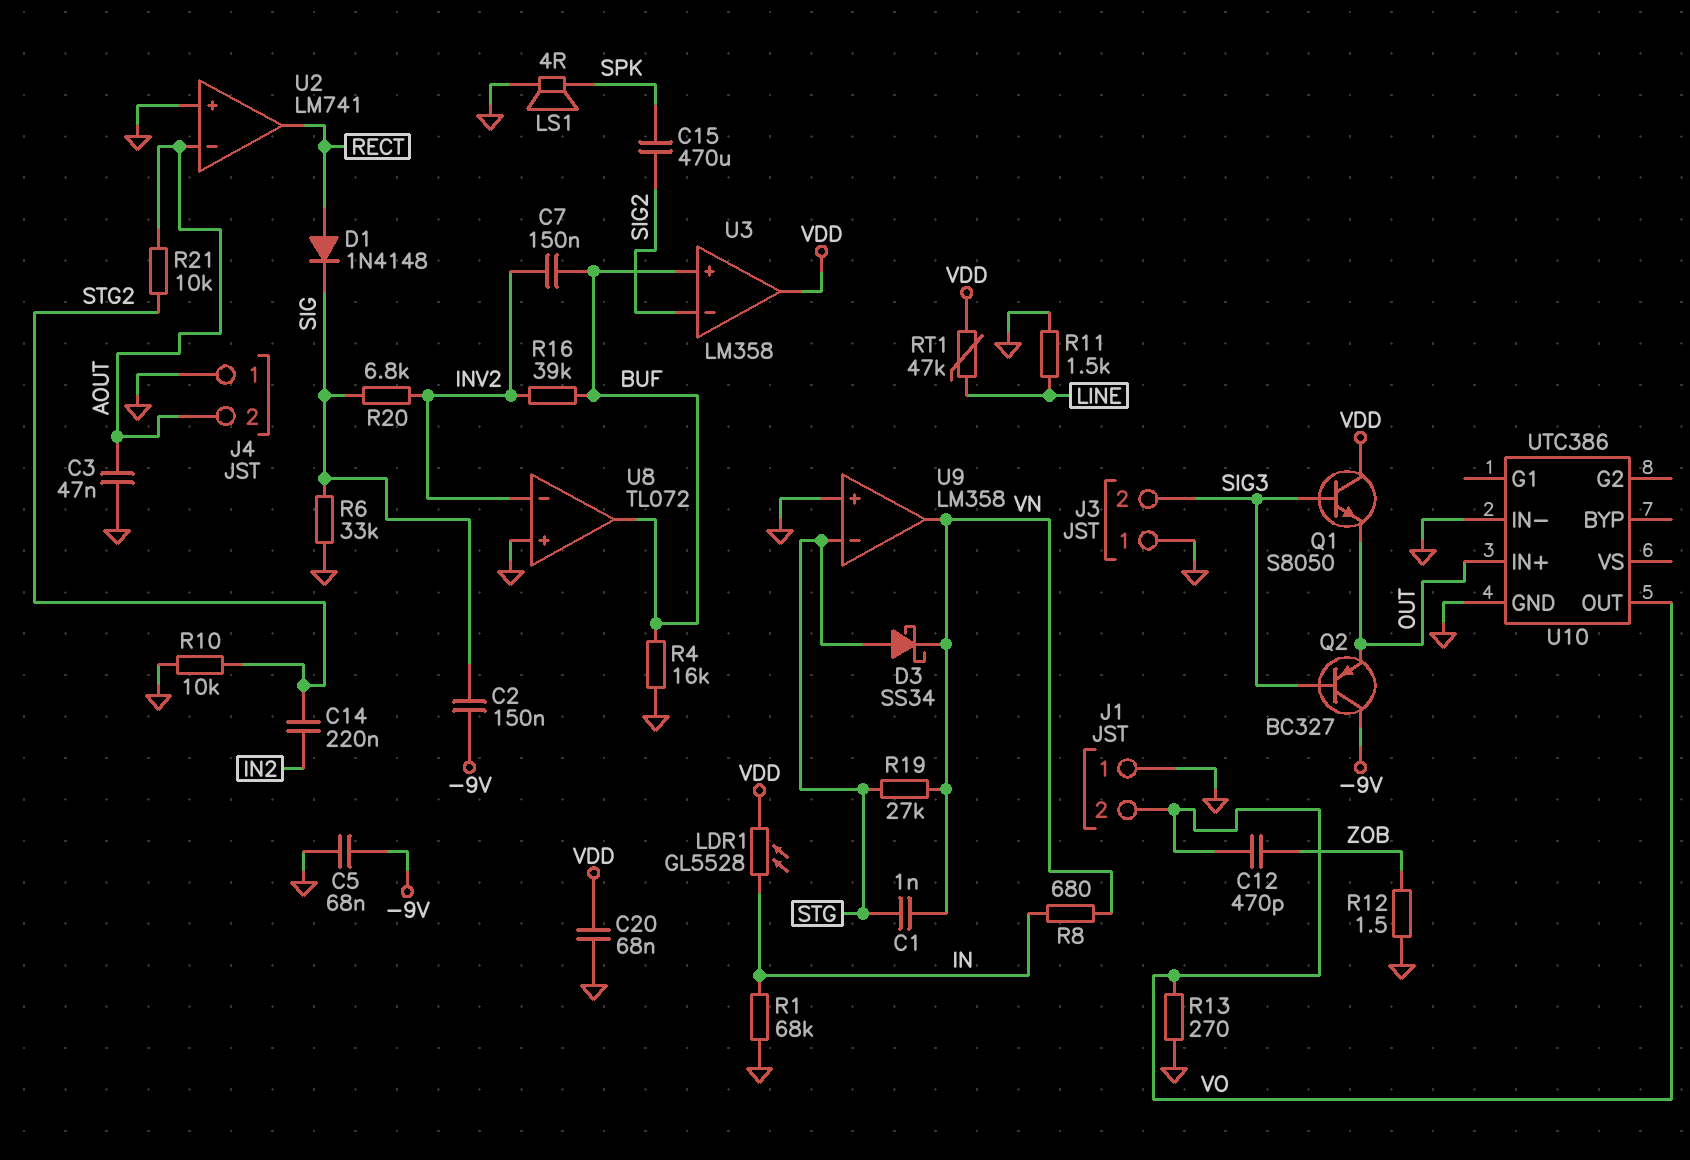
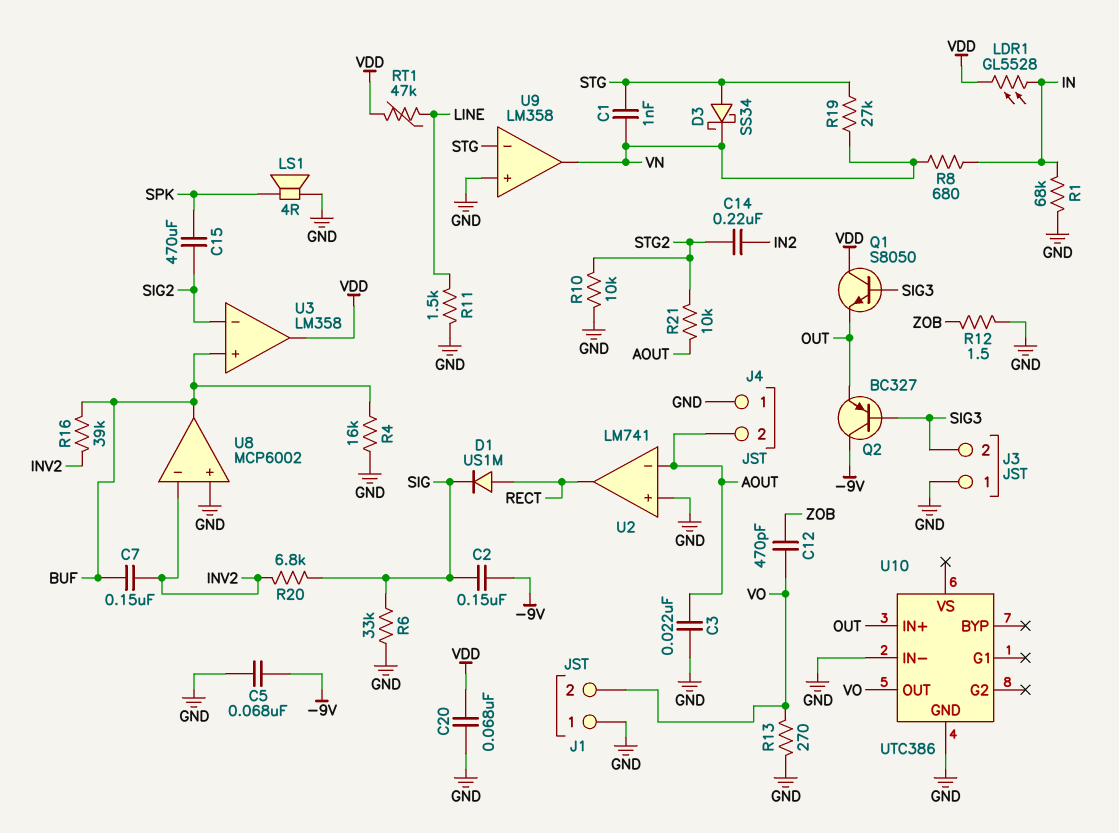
C3: 47nF (AOUT, GND) -> 22nF (AOUT, GND)
D1: diode 1N4148 (A RECT, K SIG) -> diode US1M (A RECT, K SIG)
U8: TL072 -> MCP6002

